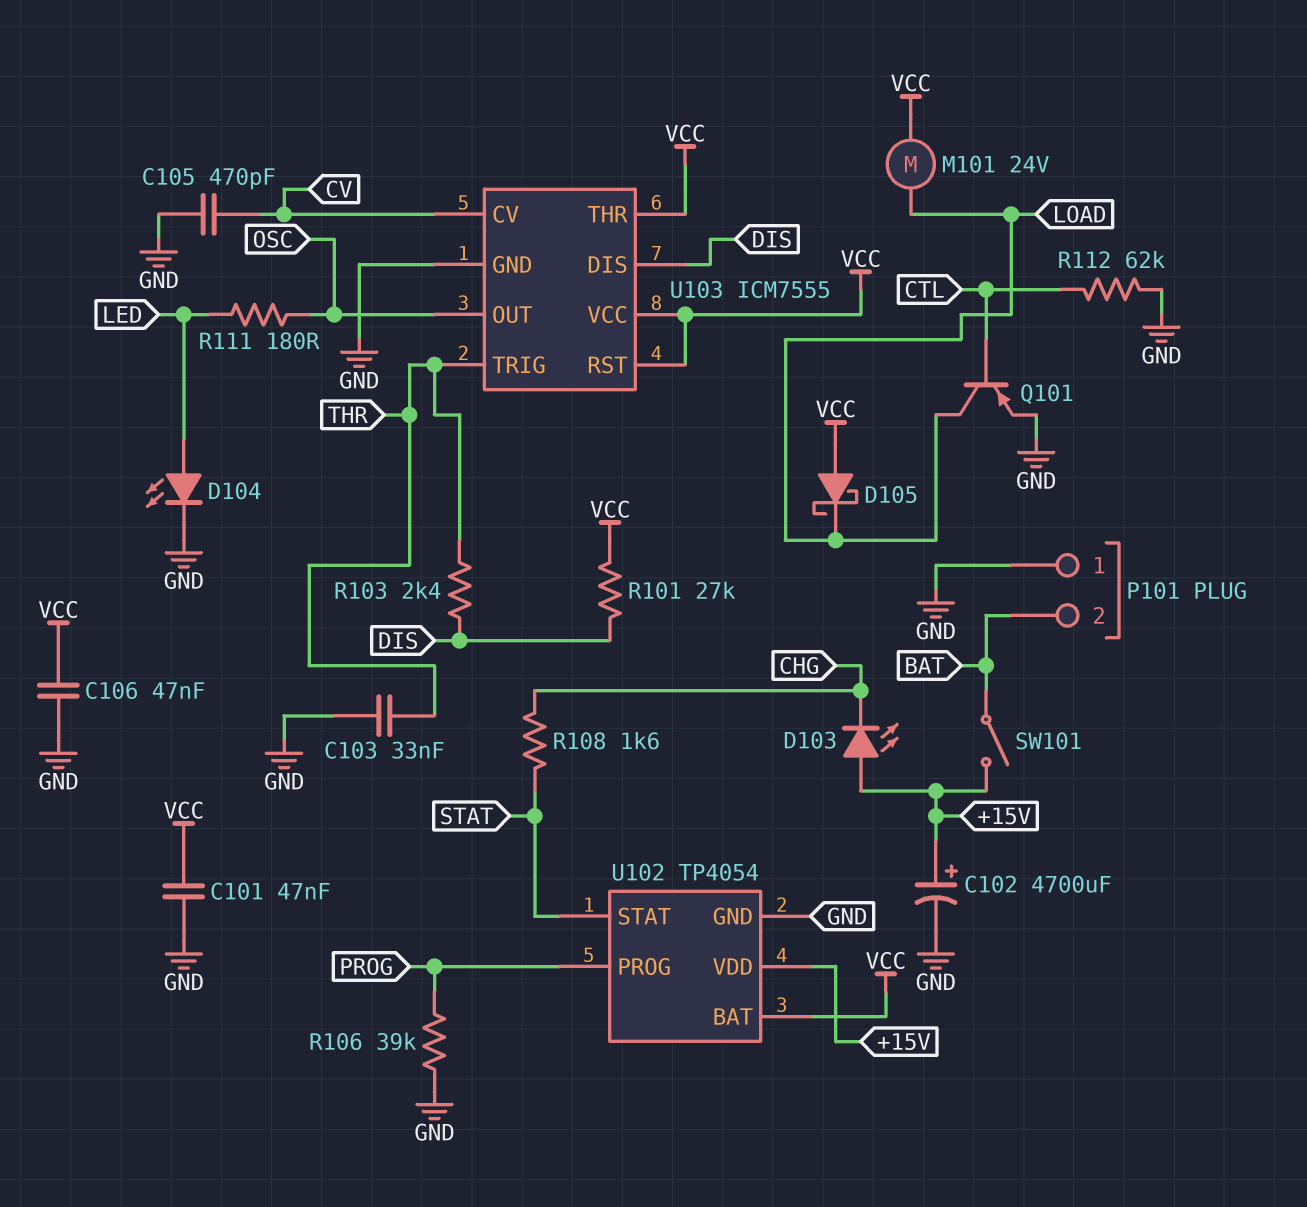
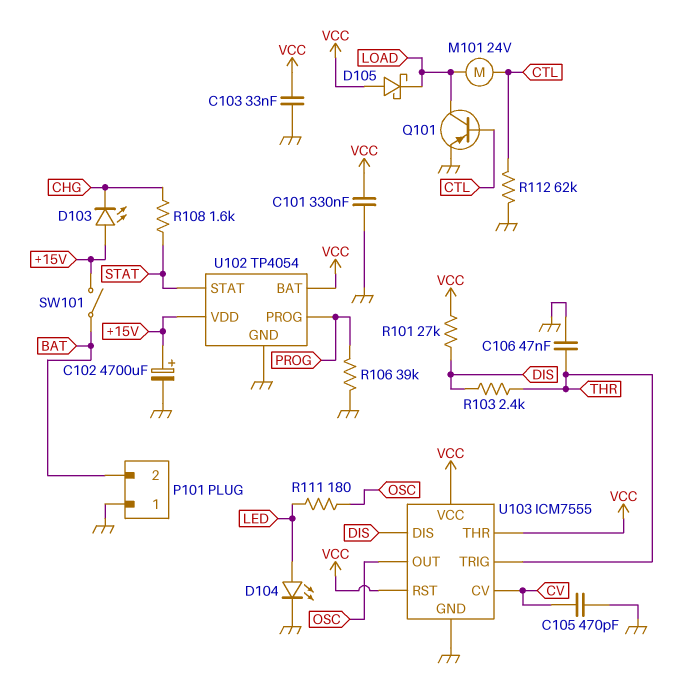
C101: 47nF (GND, VCC) -> 330nF (GND, VCC)
C103: 33nF (GND, THR) -> 33nF (GND, VCC)
C106: 47nF (GND, VCC) -> 47nF (GND, THR)
M101: motor 24V (LOAD, VCC) -> motor 24V (CTL, LOAD)

